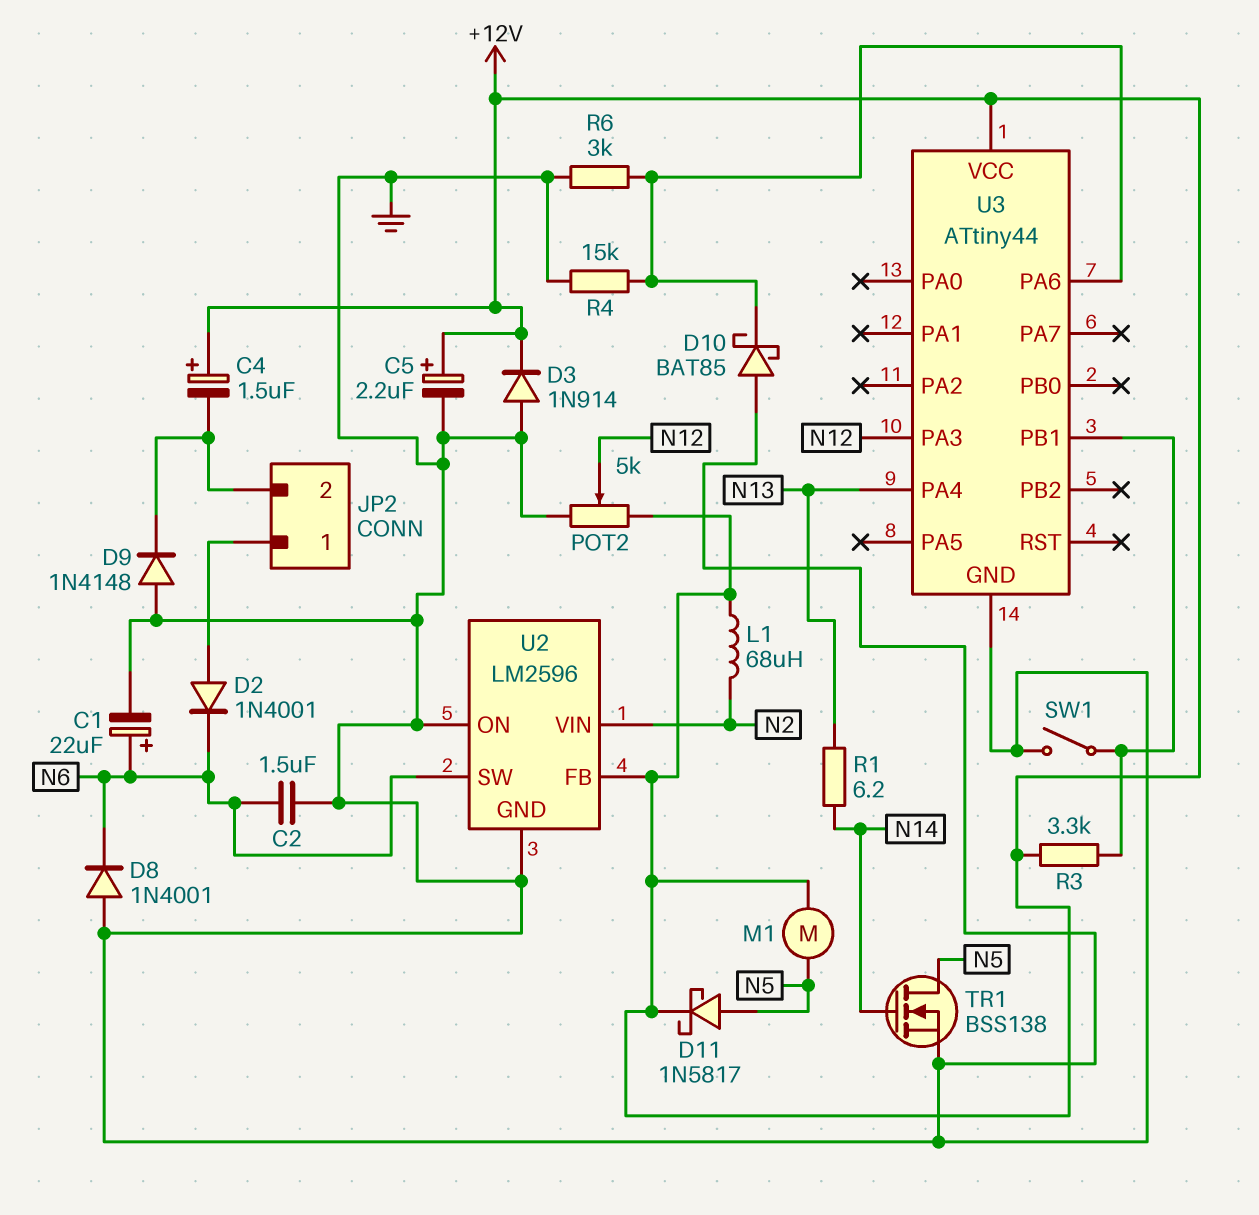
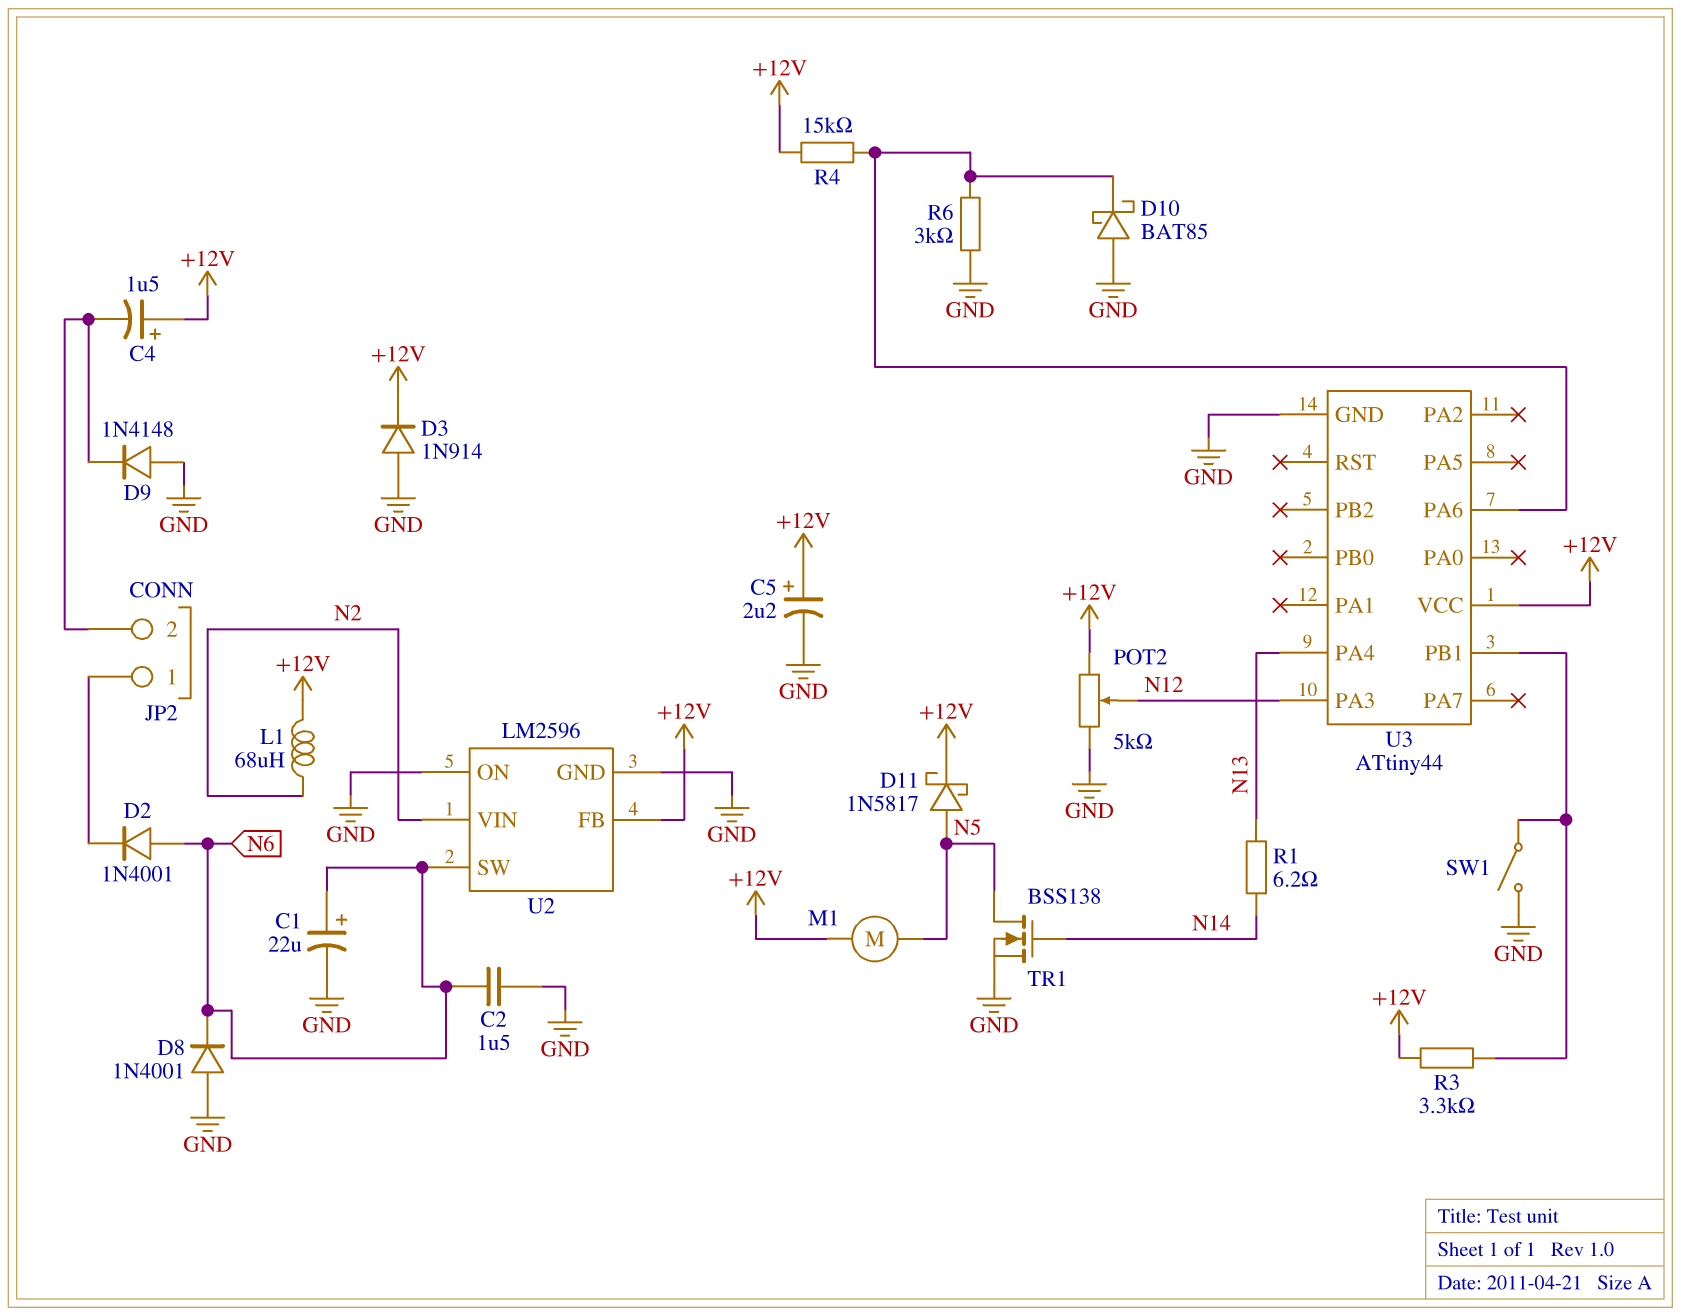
D2: diode 1N4001 (A JP2/1, K N6) -> diode 1N4001 (A N6, K JP2/1)
R4: 15k (GND, U3/PA6) -> 15k (+12V, U3/PA6)

